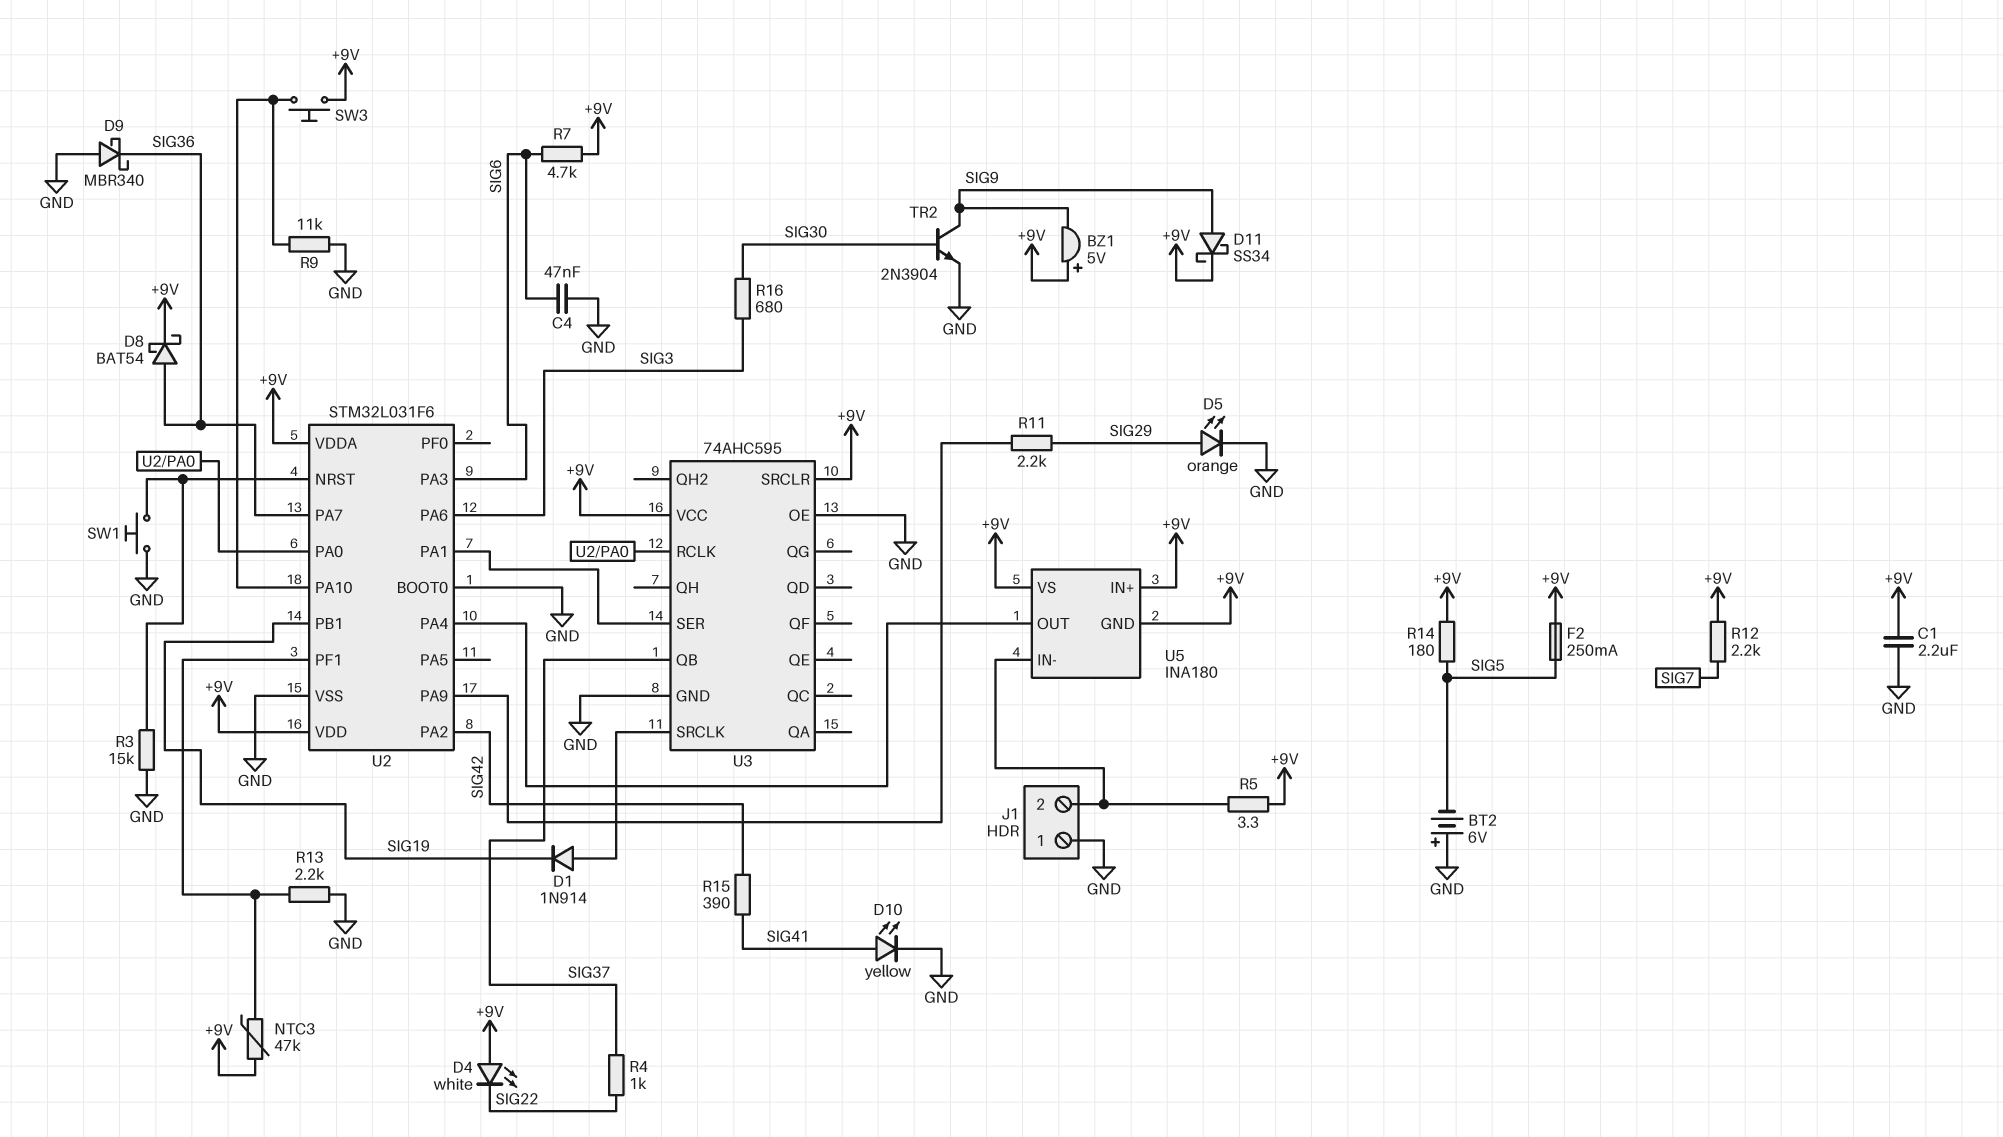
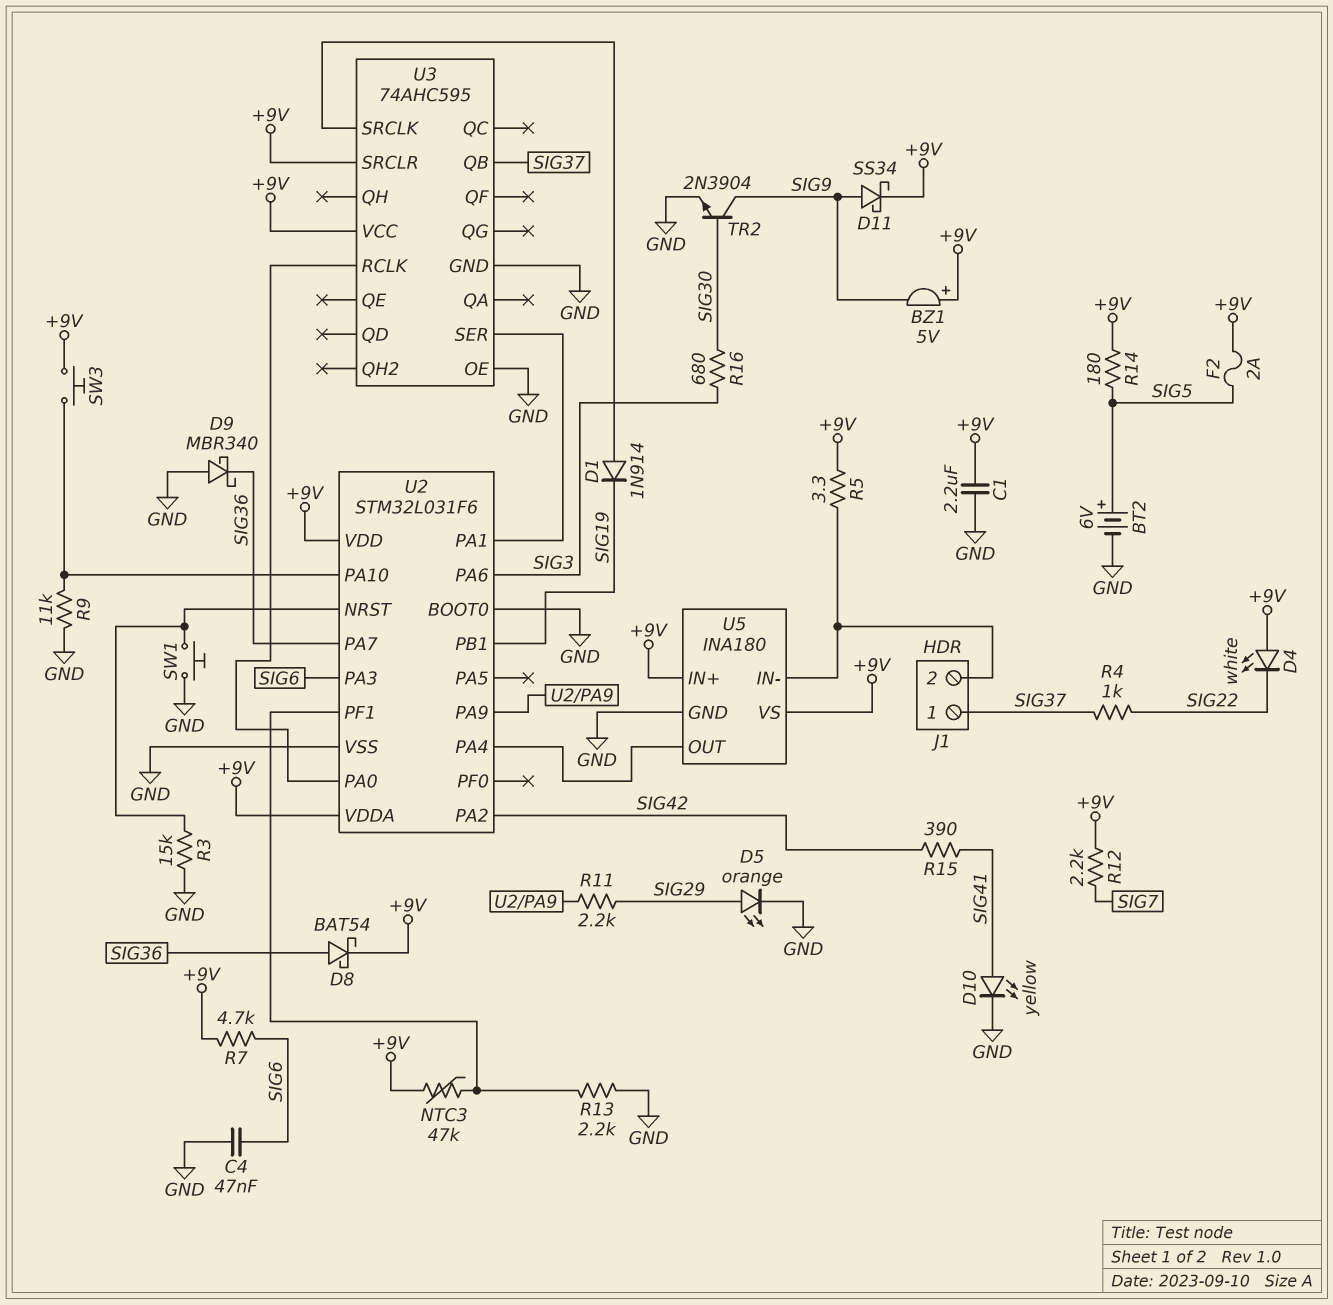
BT2: 6V (plus GND, minus SIG5) -> 6V (plus SIG5, minus GND)
F2: 250mA (+9V, SIG5) -> 2A (+9V, SIG5)
J1 pin 1: GND -> SIG37
U5 pin GND: +9V -> GND

